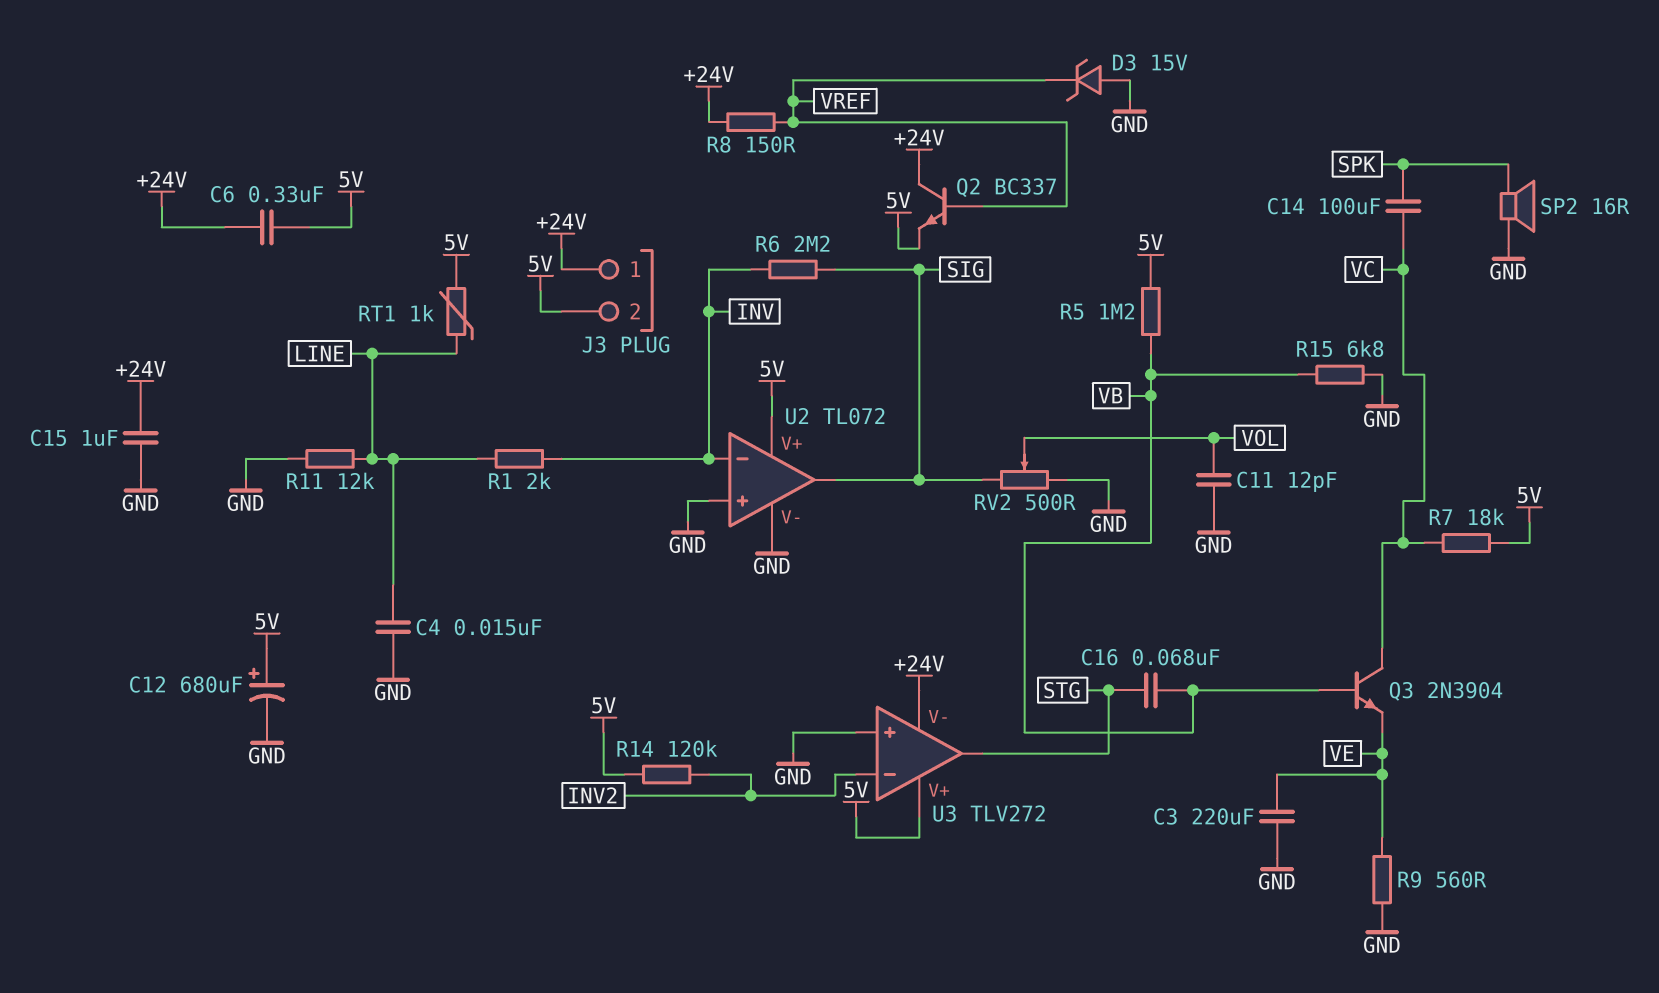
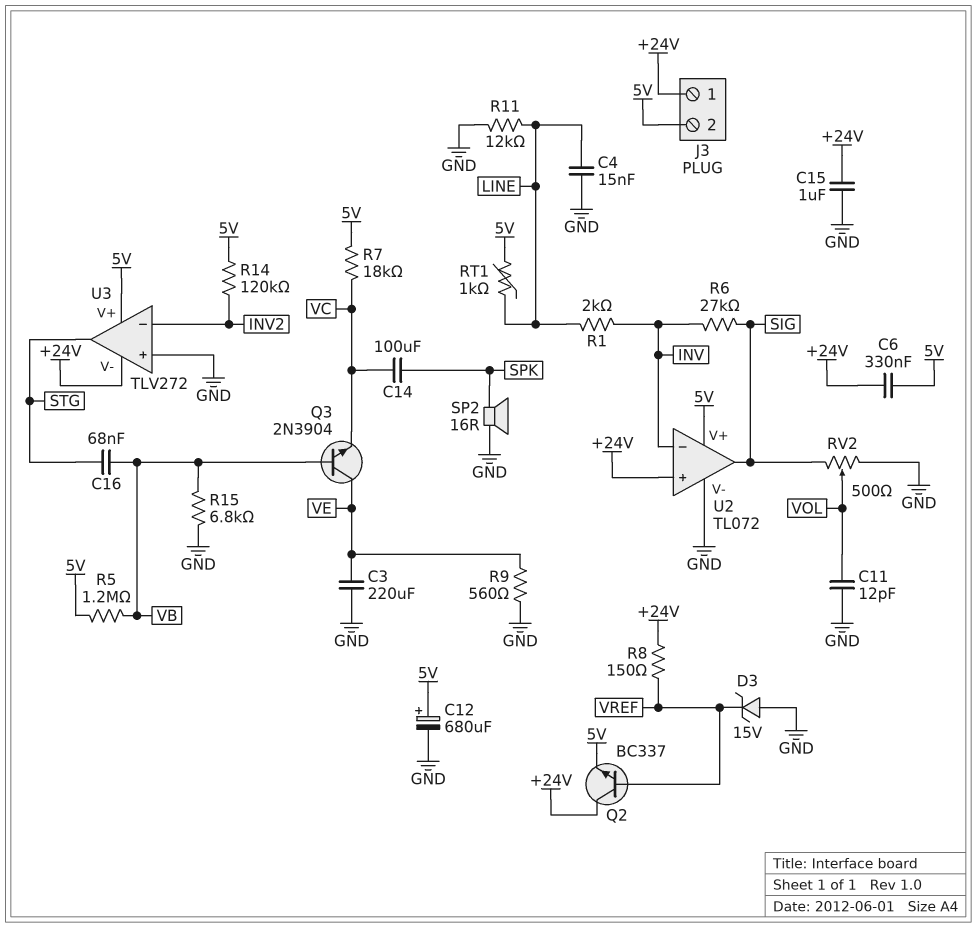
Q3: NPN 2N3904 (B VB, C VC, E VE) -> NPN 2N3904 (B VB, C VE, E VC)
R6: 2.2M (INV, SIG) -> 27k (INV, SIG)
U2 pin in+: GND -> +24V

